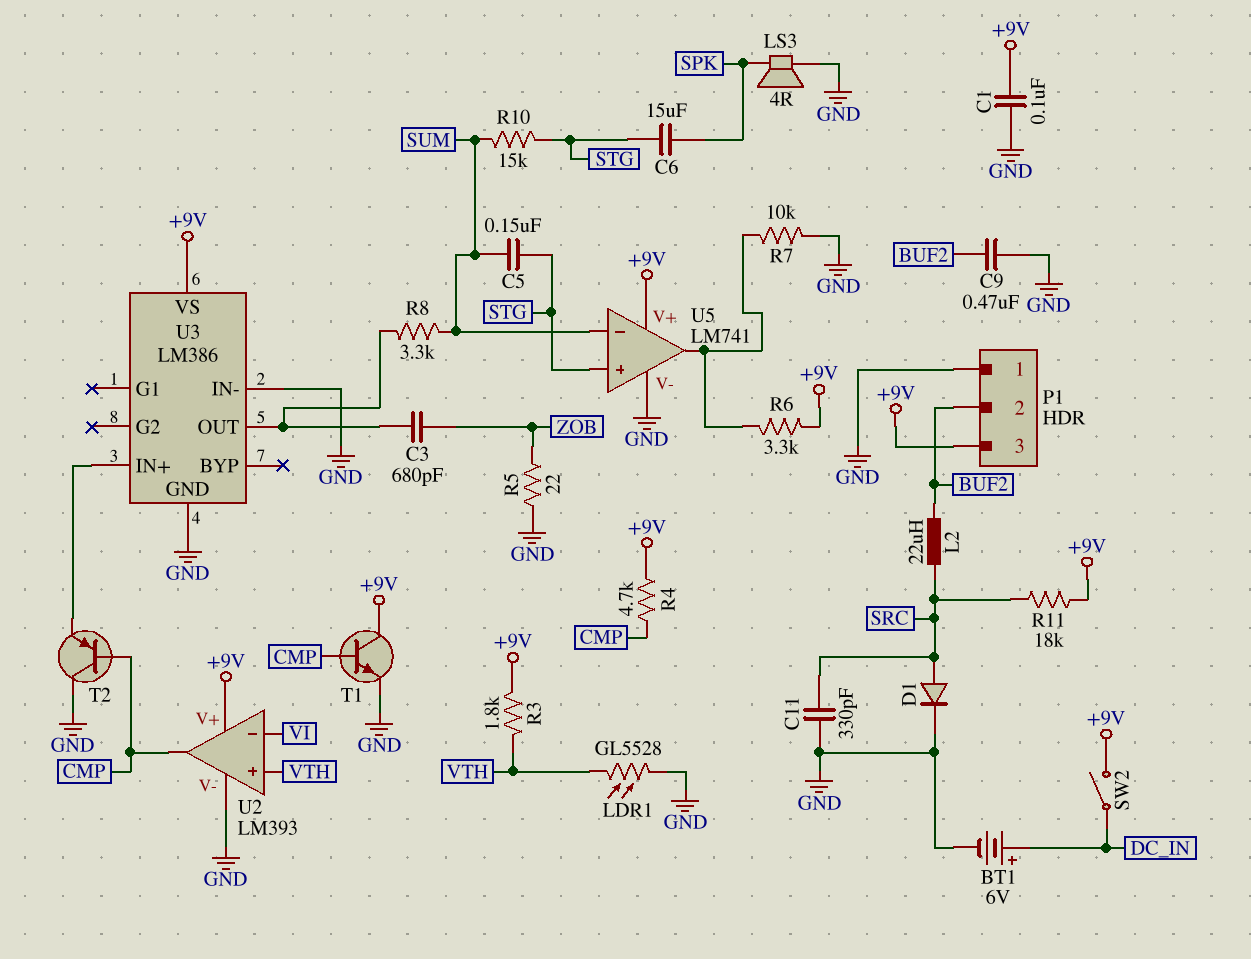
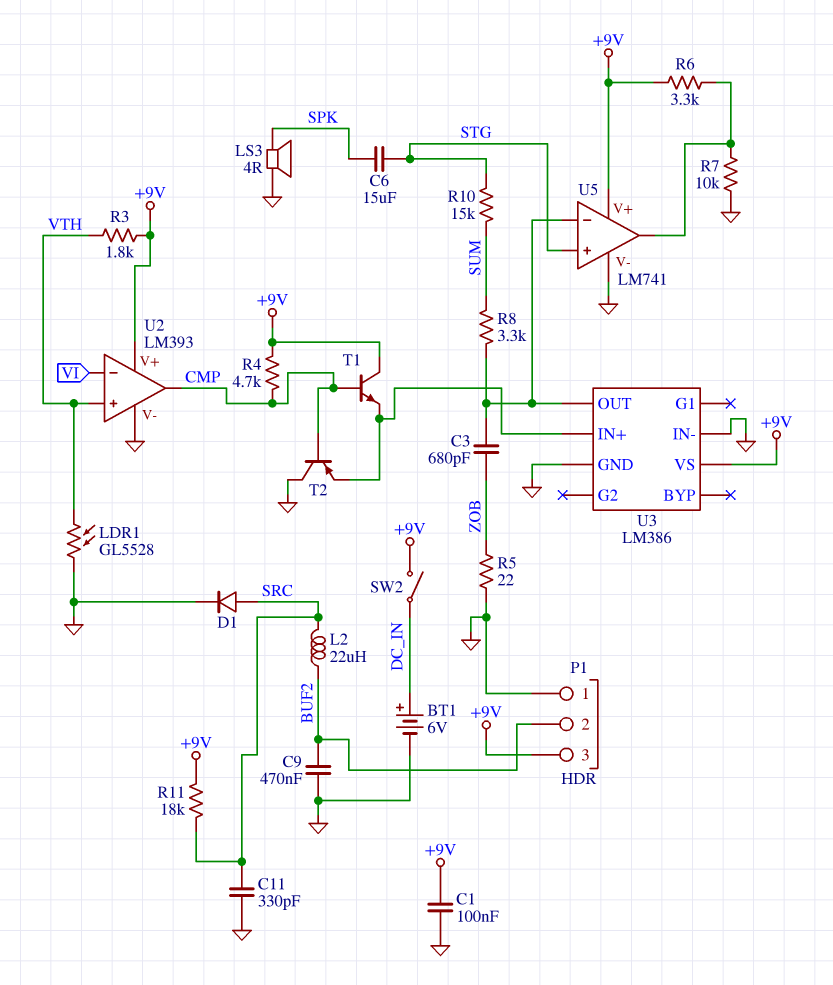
C5: 150nF (STG, SUM) -> none
T1: NPN (B CMP, C +9V, E GND) -> NPN (B CMP, C +9V, E U3/IN+)
U5 pin in-: SUM -> U3/OUT

